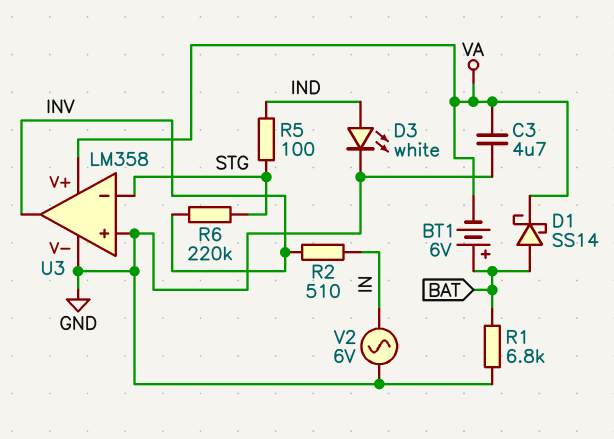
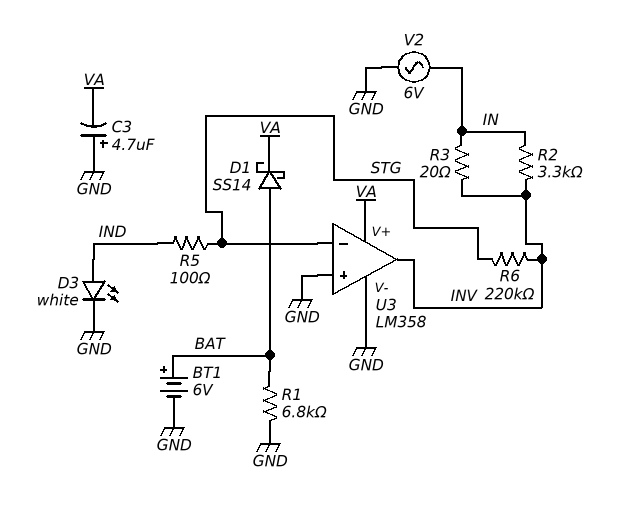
BT1: 6V (plus BAT, minus VA) -> 6V (plus BAT, minus GND)
C3: 4.7uF (GND, VA) -> 4.7uF (plus GND, minus VA)
R2: 510 (IN, INV) -> 3.3k (IN, INV)
R3: none -> 20 (IN, INV)

